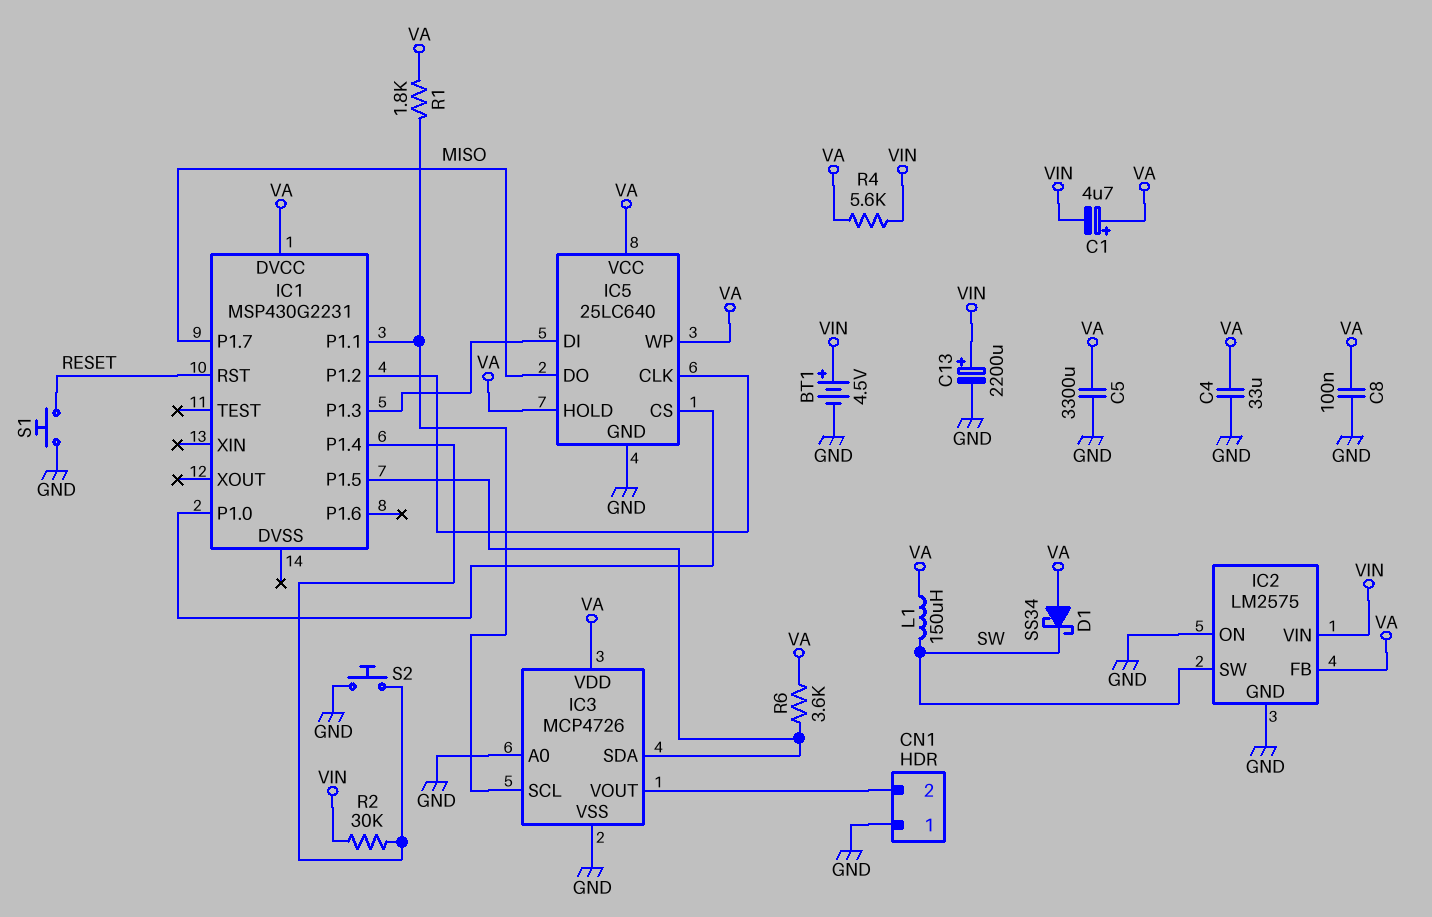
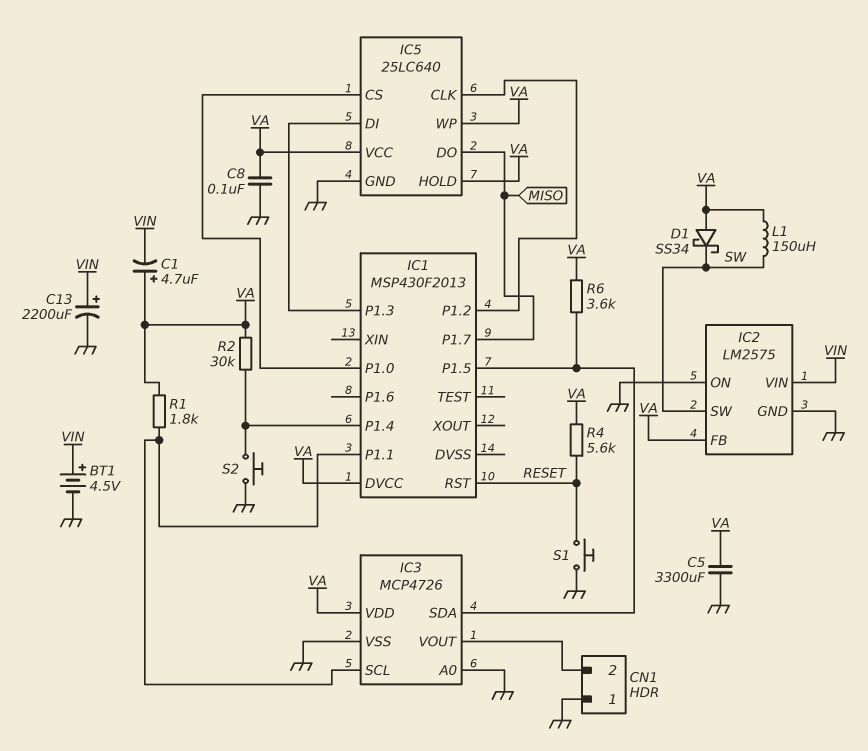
C4: 33uF (GND, VA) -> none
IC1: MSP430G2231 -> MSP430F2013
R2: 30k (IC1/P1.4, VIN) -> 30k (IC1/P1.4, VA)
R4: 5.6k (VA, VIN) -> 5.6k (RESET, VA)

